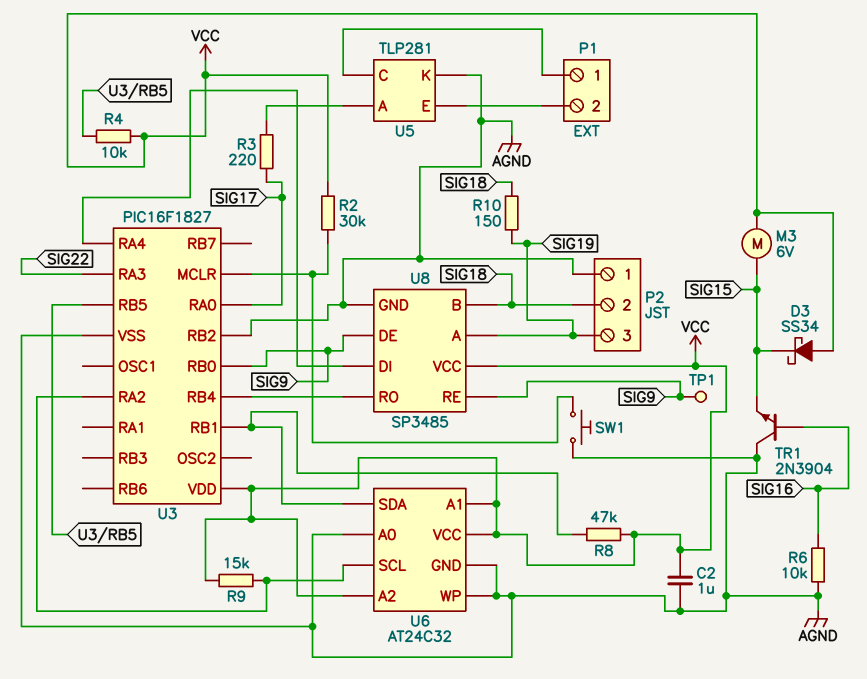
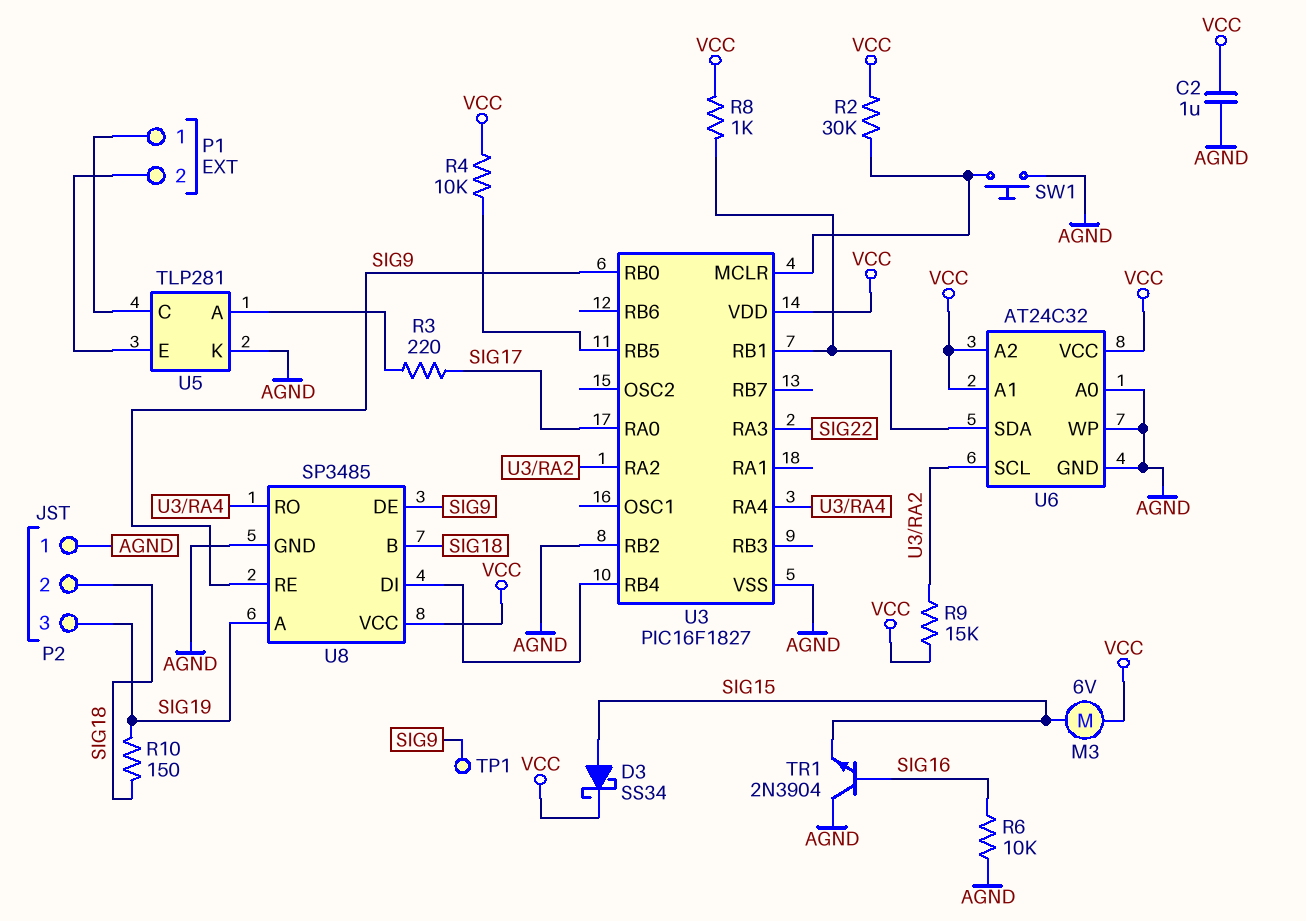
D3: schottky SS34 (A VCC, K SIG15) -> schottky SS34 (A SIG15, K VCC)
R8: 47k (U3/RB1, VCC) -> 1k (U3/RB1, VCC)
U8 pin DI: U3/RA4 -> U3/RB4
U8 pin RO: U3/RB4 -> U3/RA4

